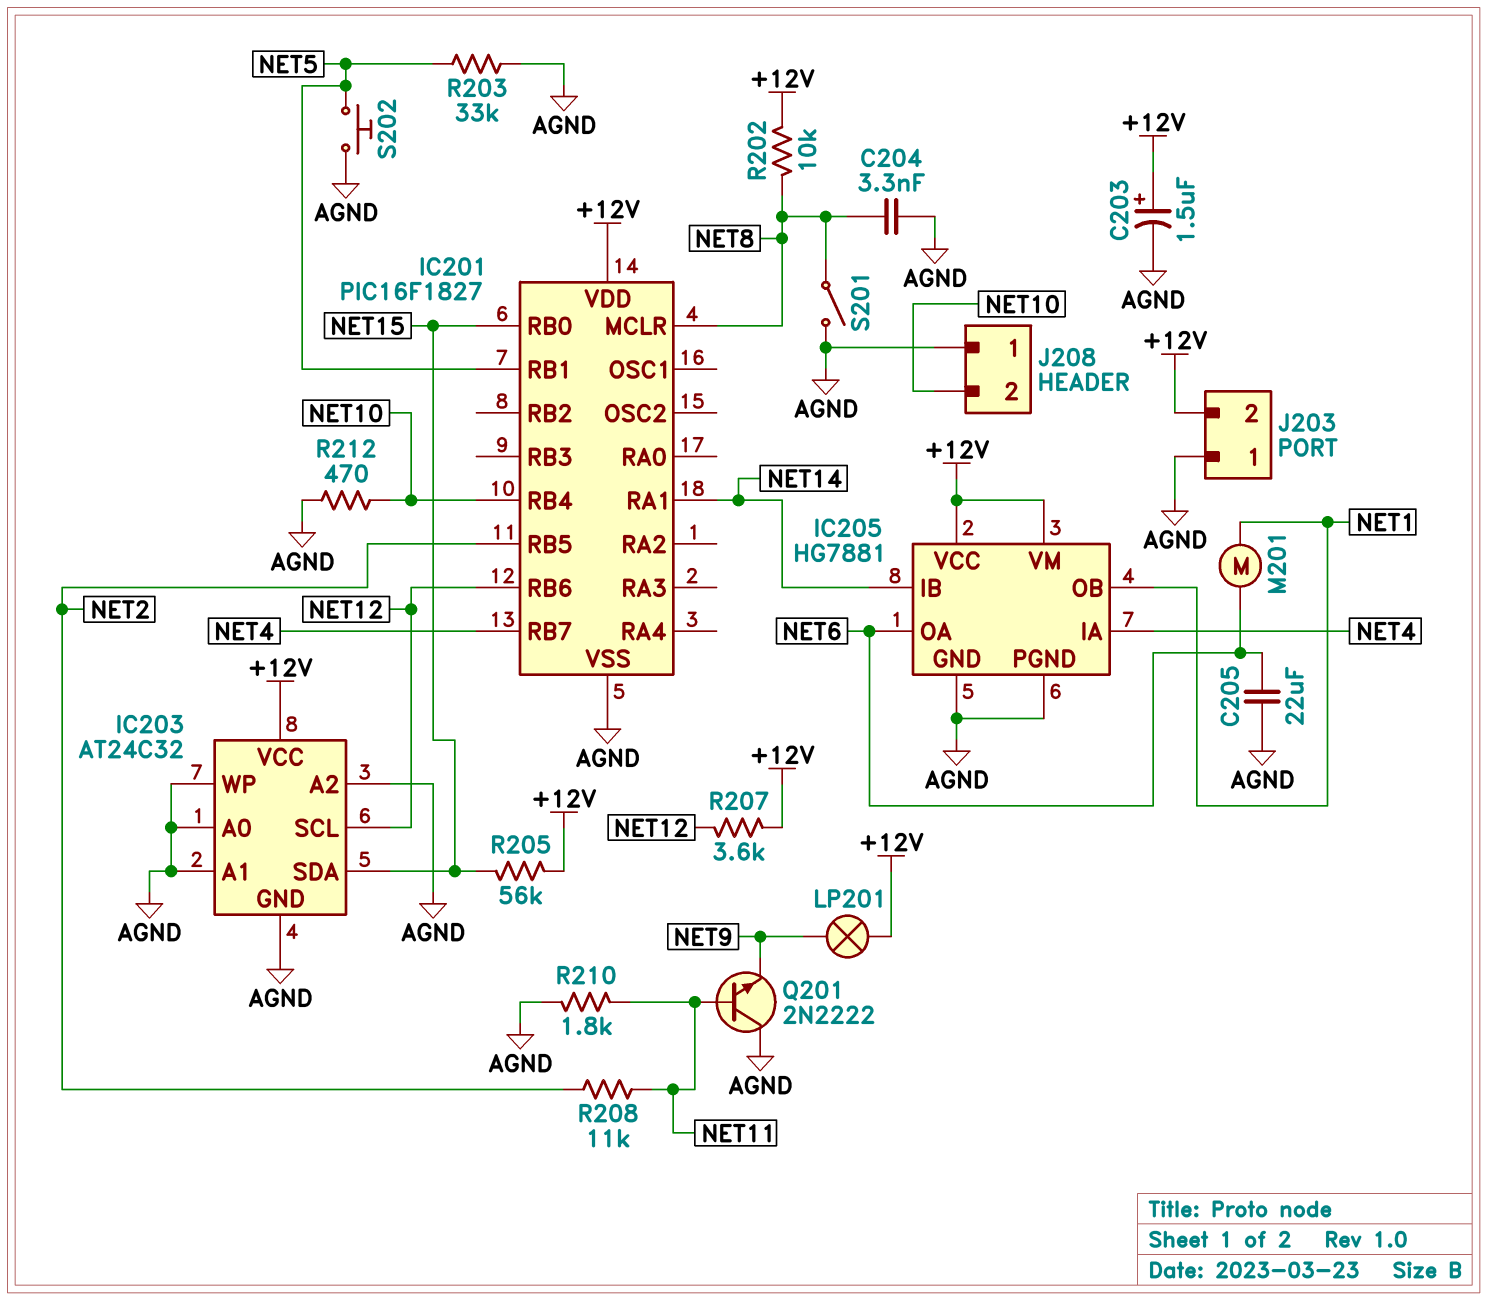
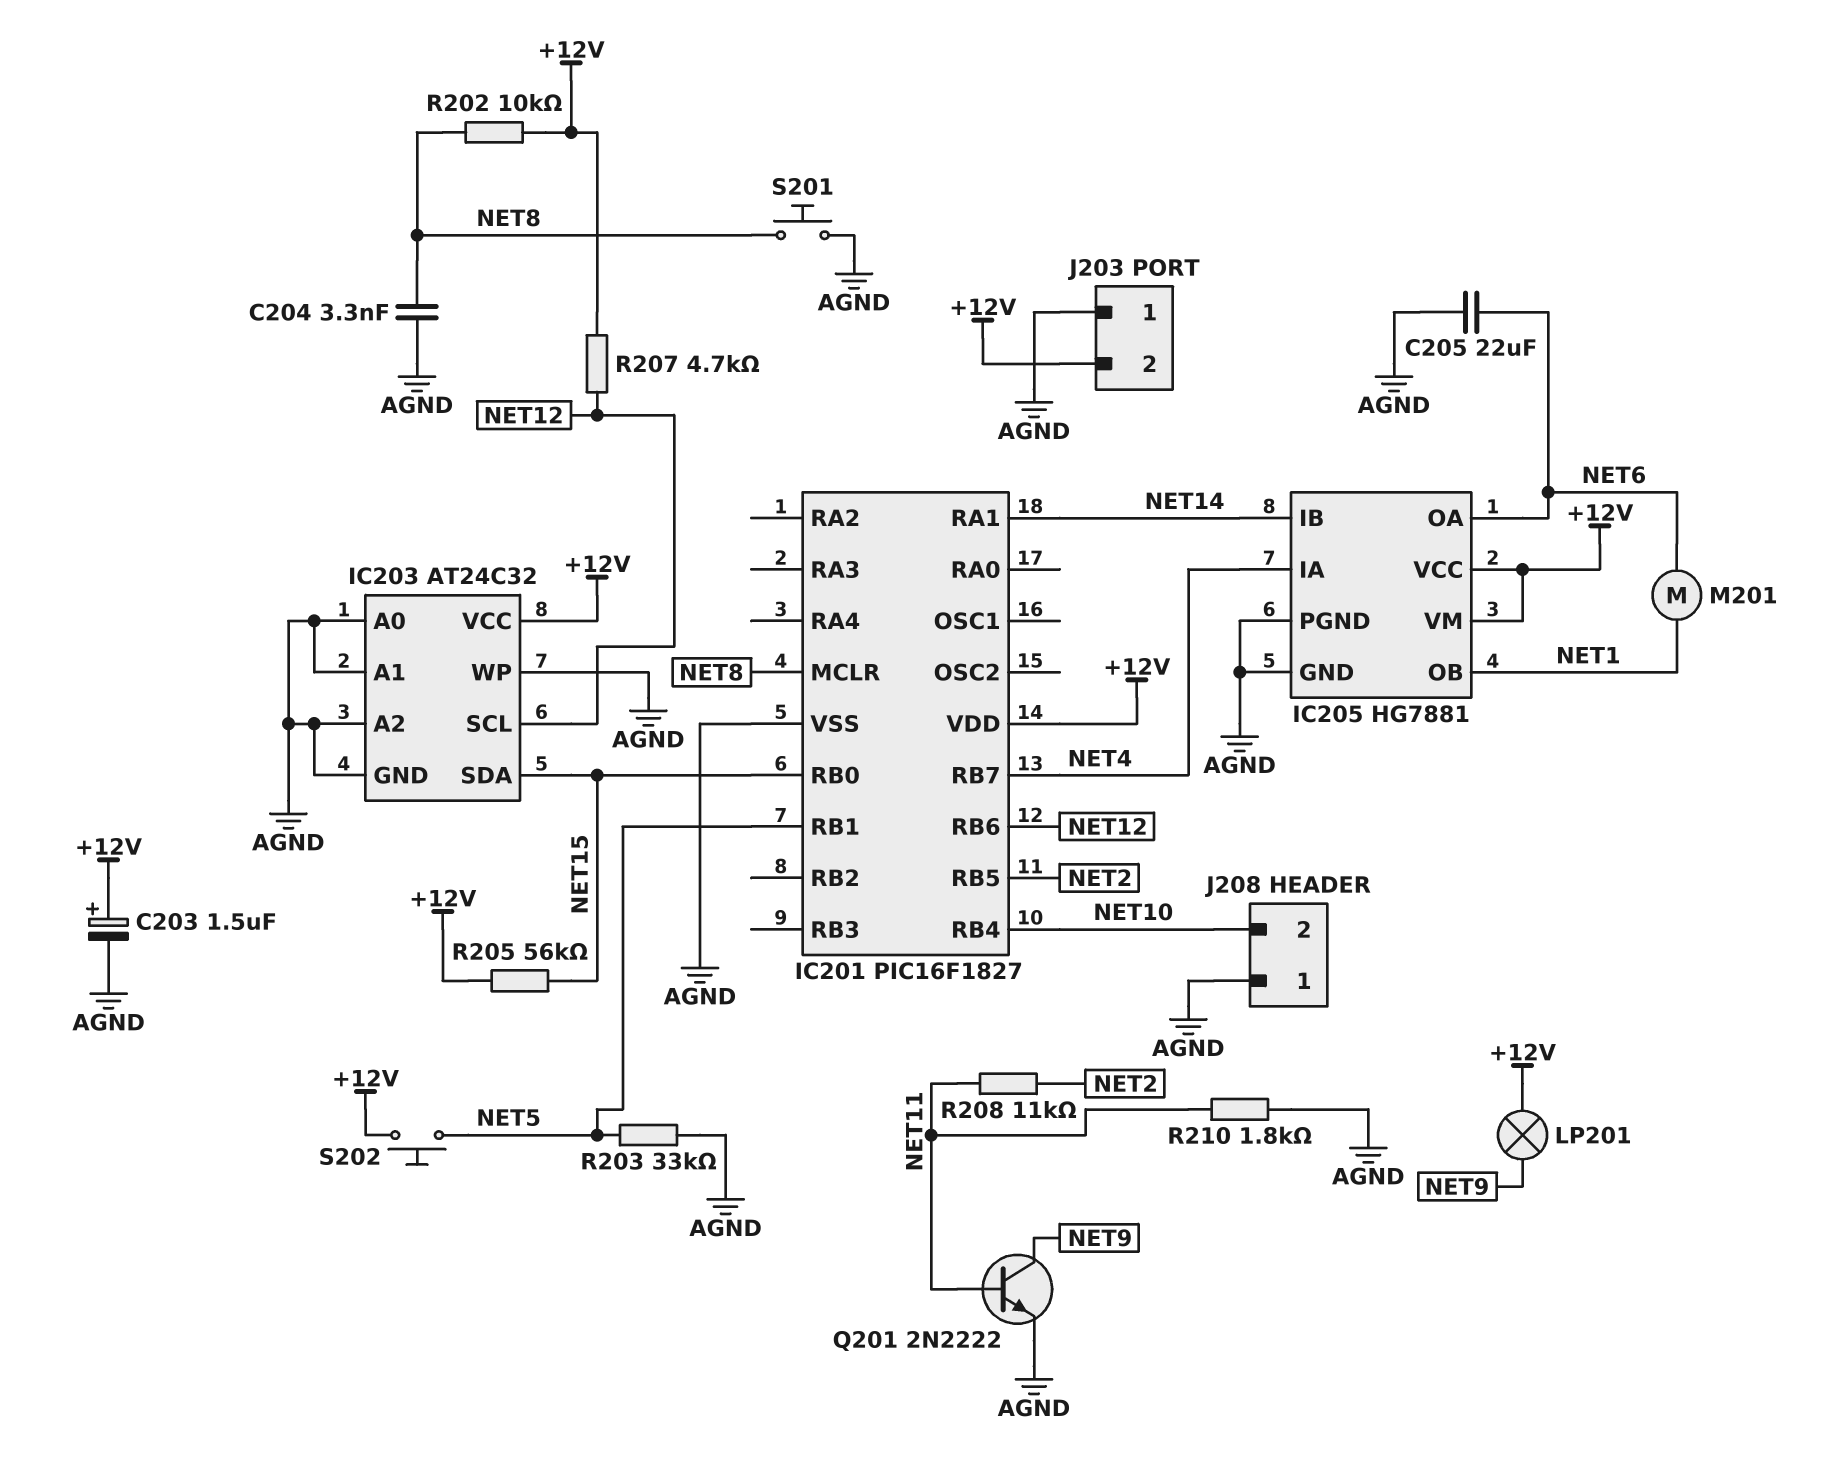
Q201: NPN 2N2222 (B NET11, C AGND, E NET9) -> NPN 2N2222 (B NET11, C NET9, E AGND)
R207: 3.6k (+12V, NET12) -> 4.7k (+12V, NET12)
R212: 470 (AGND, NET10) -> none
S201: switch (AGND, NET8) -> button (AGND, NET8)
S202: button (AGND, NET5) -> button (+12V, NET5)

